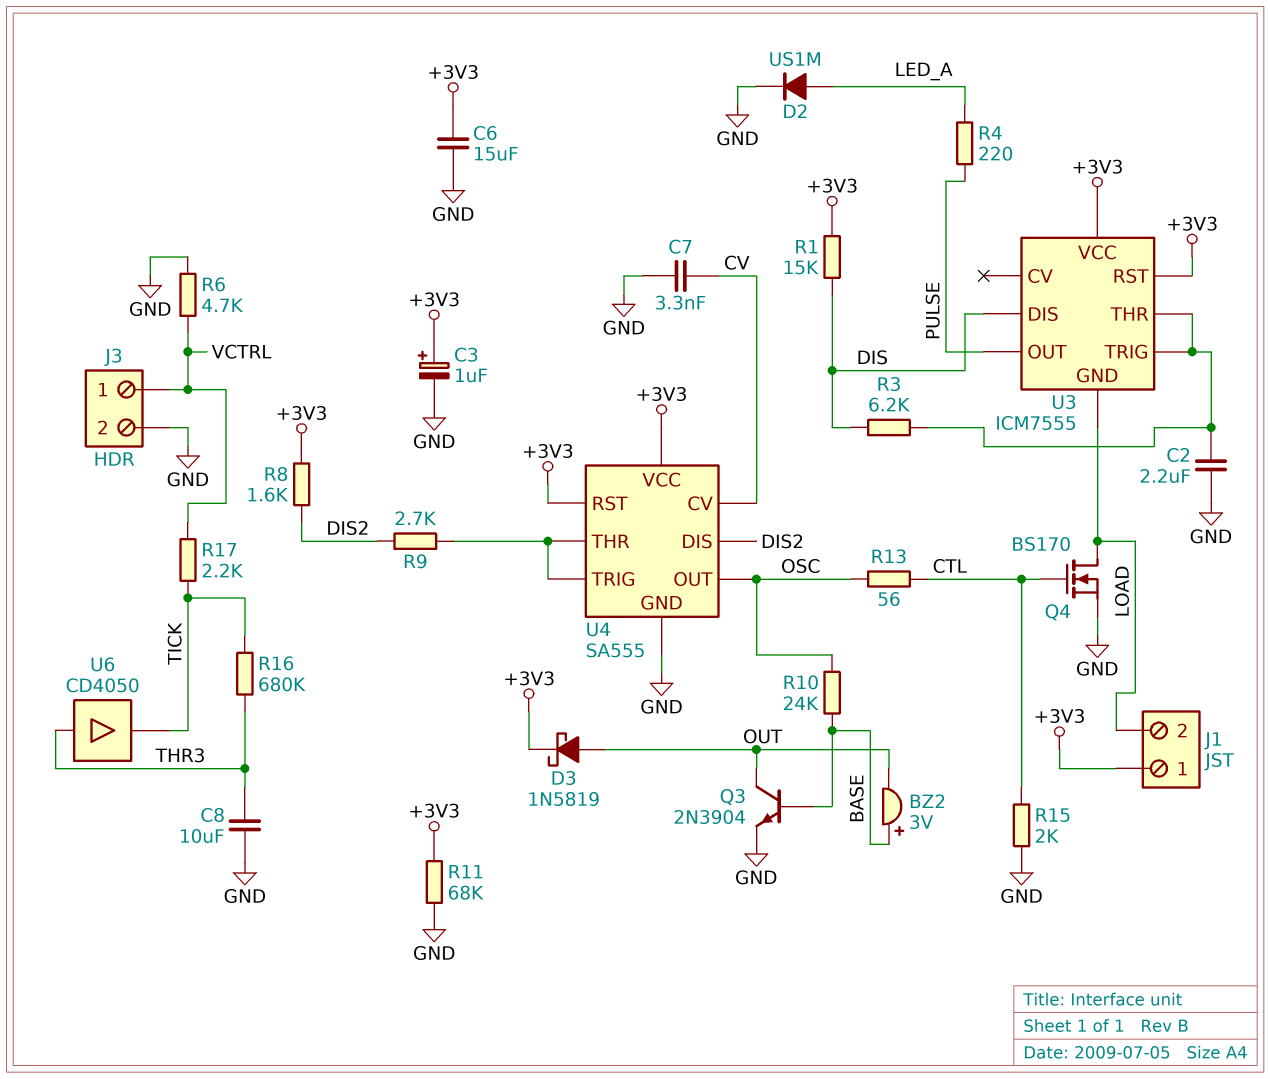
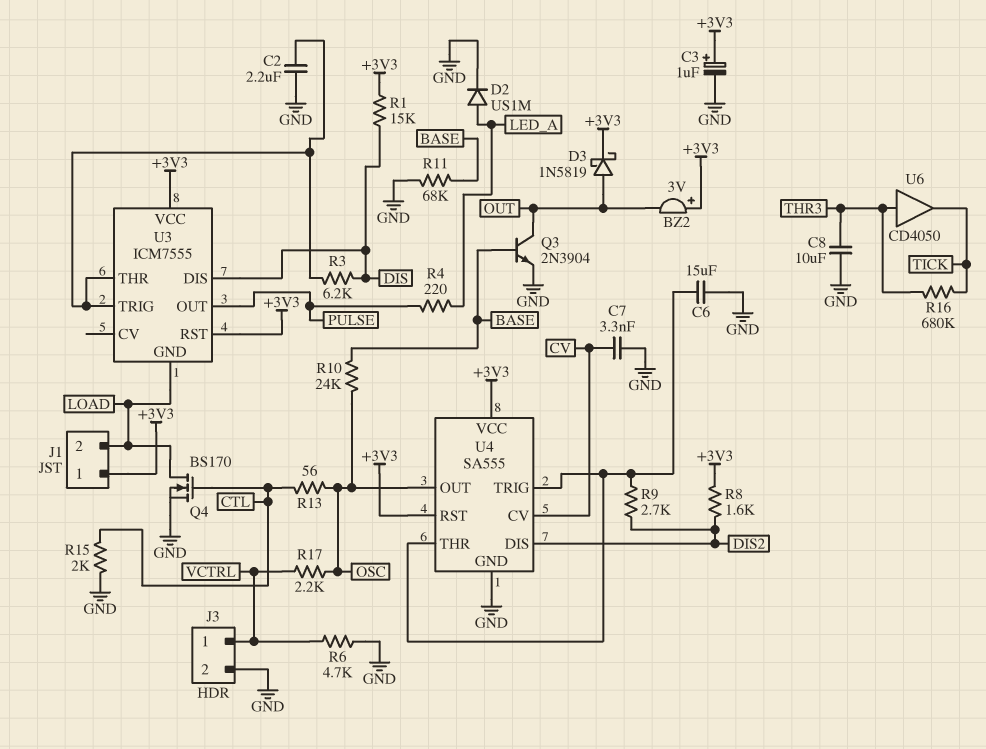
BZ2: buzzer 3V (plus BASE, minus OUT) -> buzzer 3V (plus +3V3, minus OUT)
C6: 15uF (+3V3, GND) -> 15uF (GND, U4/THR)
R11: 68k (+3V3, GND) -> 68k (BASE, GND)
R17: 2.2k (TICK, VCTRL) -> 2.2k (OSC, VCTRL)

